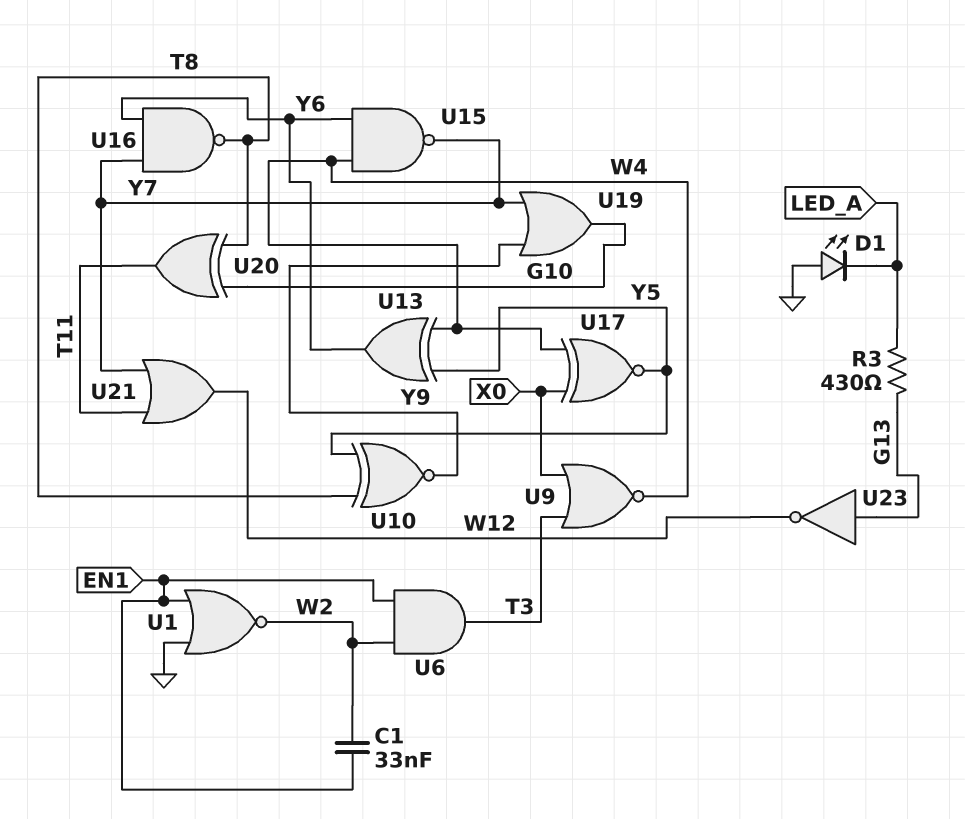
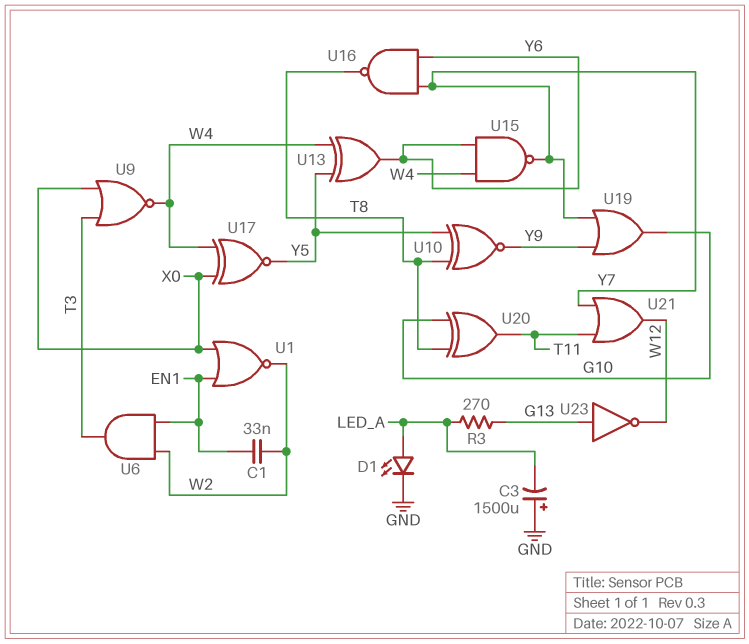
C3: none -> 1500uF (plus GND, minus LED_A)
D1: LED (A GND, K LED_A) -> LED (A LED_A, K GND)
R3: 430 (G13, LED_A) -> 270 (G13, LED_A)
U1: NOR (in EN1, in GND, out W2) -> NOR (in EN1, in X0, out W2)

